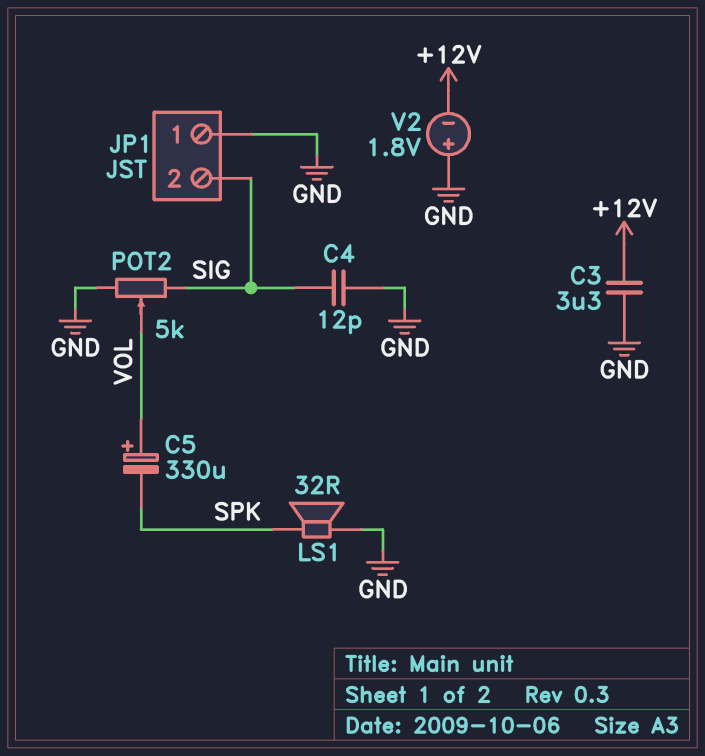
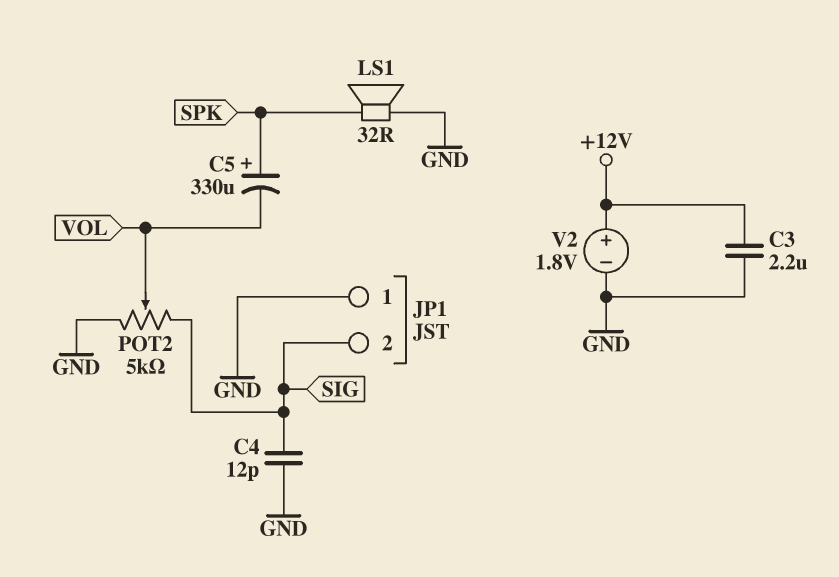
C3: 3.3uF (+12V, GND) -> 2.2uF (+12V, GND)
C5: 330uF (plus VOL, minus SPK) -> 330uF (plus SPK, minus VOL)
V2: 1.8V (plus GND, minus +12V) -> 1.8V (plus +12V, minus GND)

